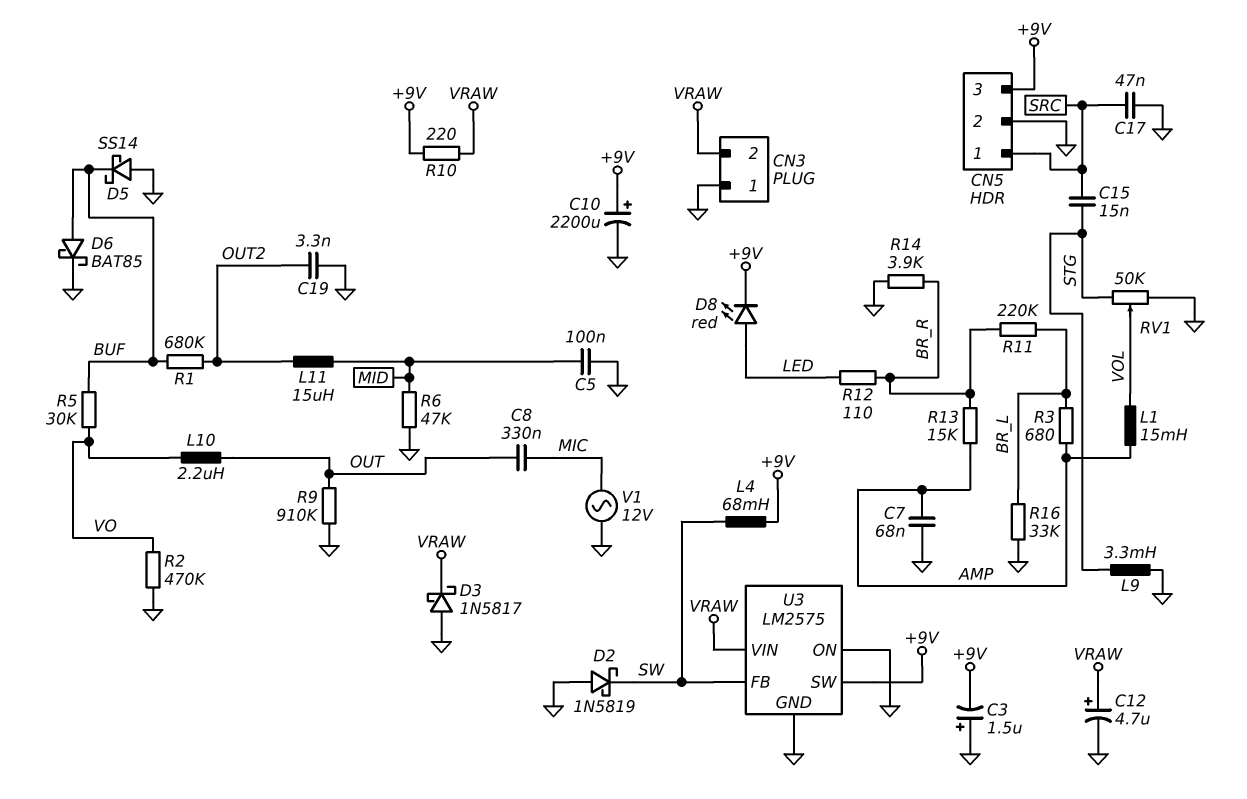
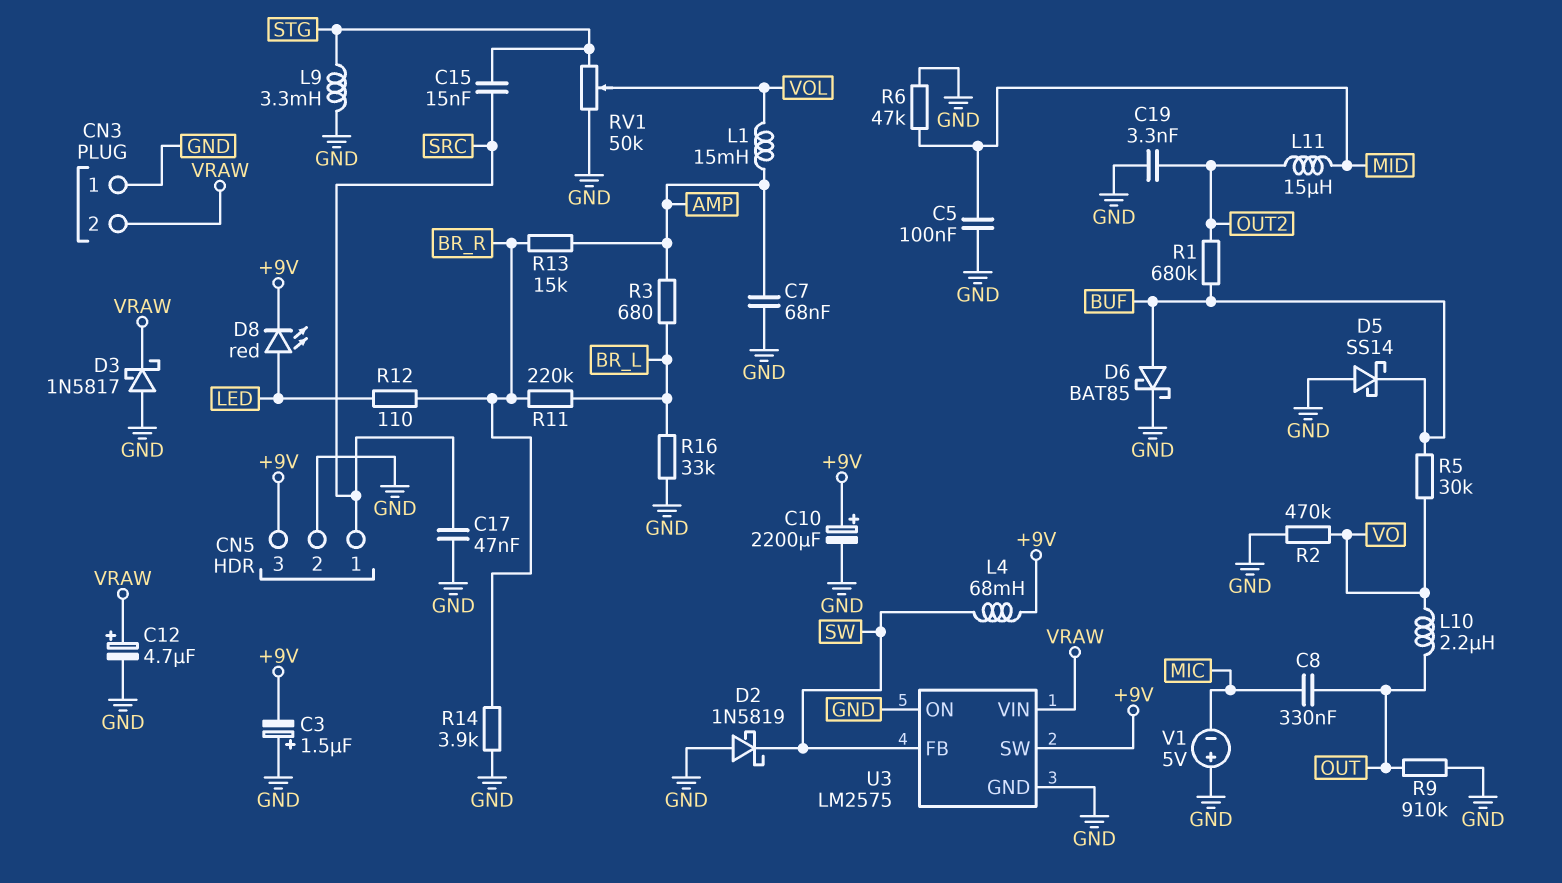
R10: 220 (+9V, VRAW) -> none
V1: AC 12V (GND, MIC) -> 5V (plus GND, minus MIC)

